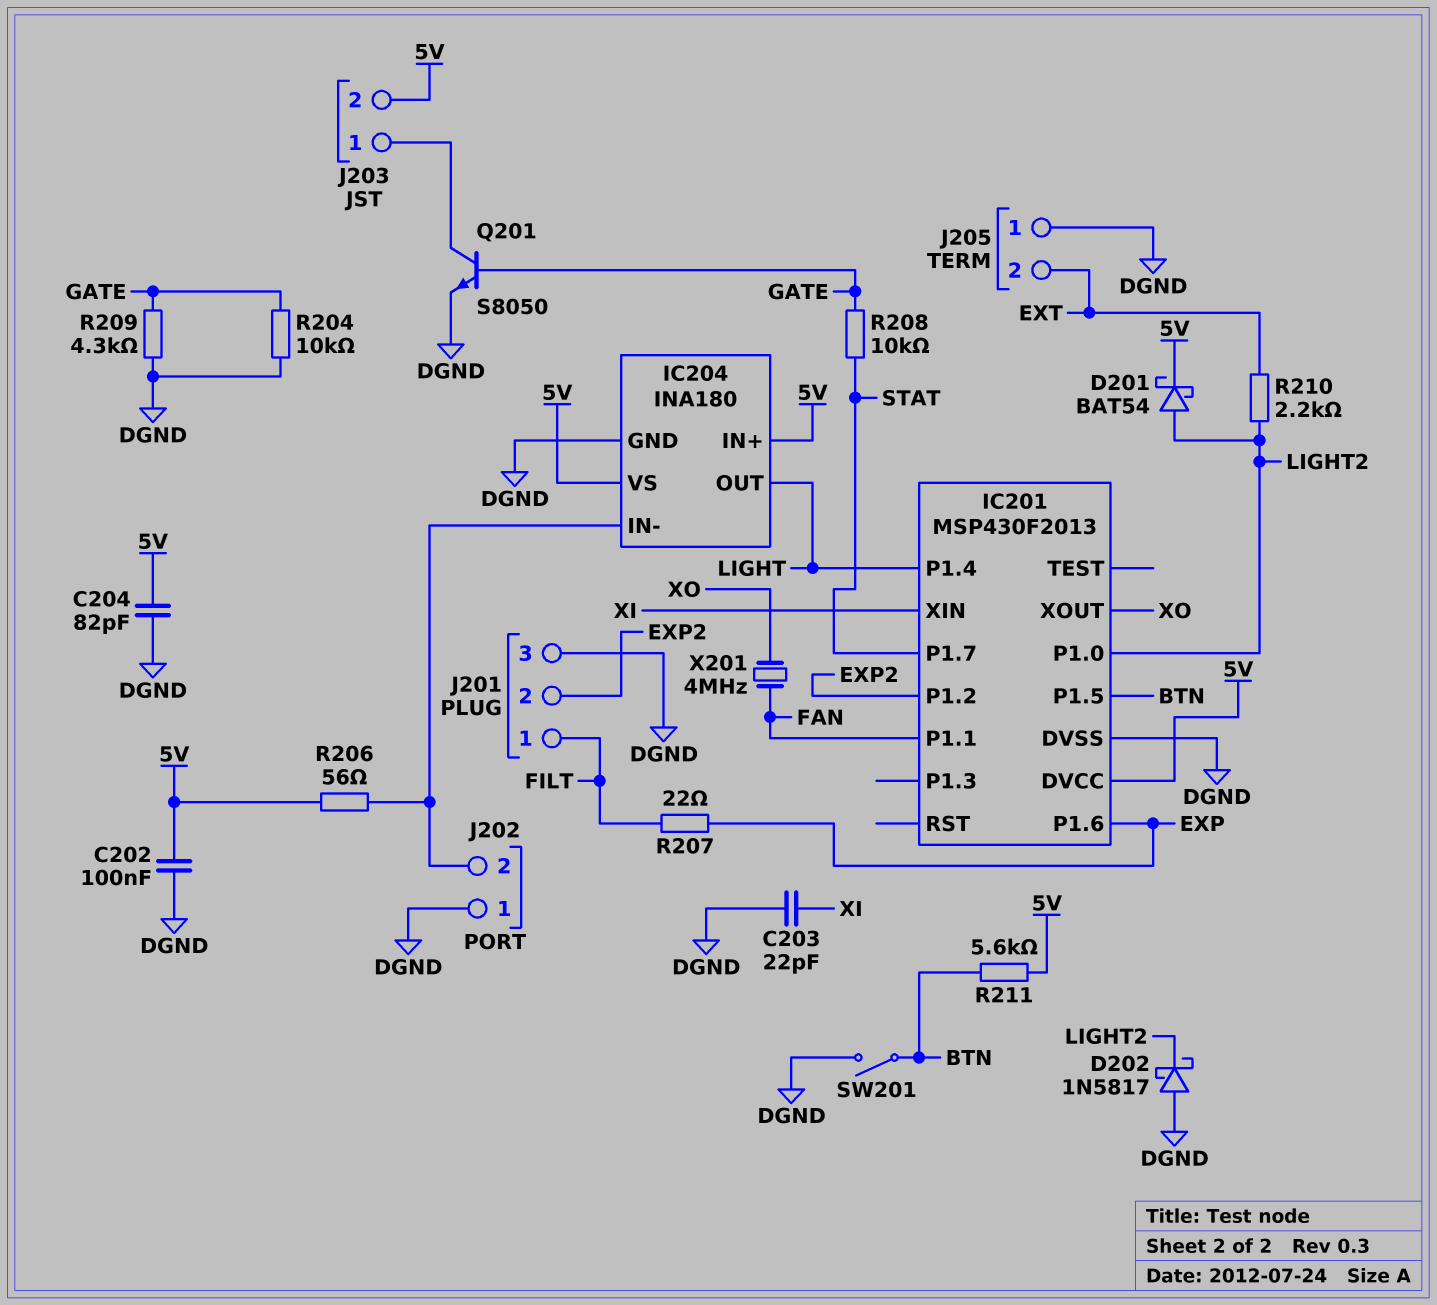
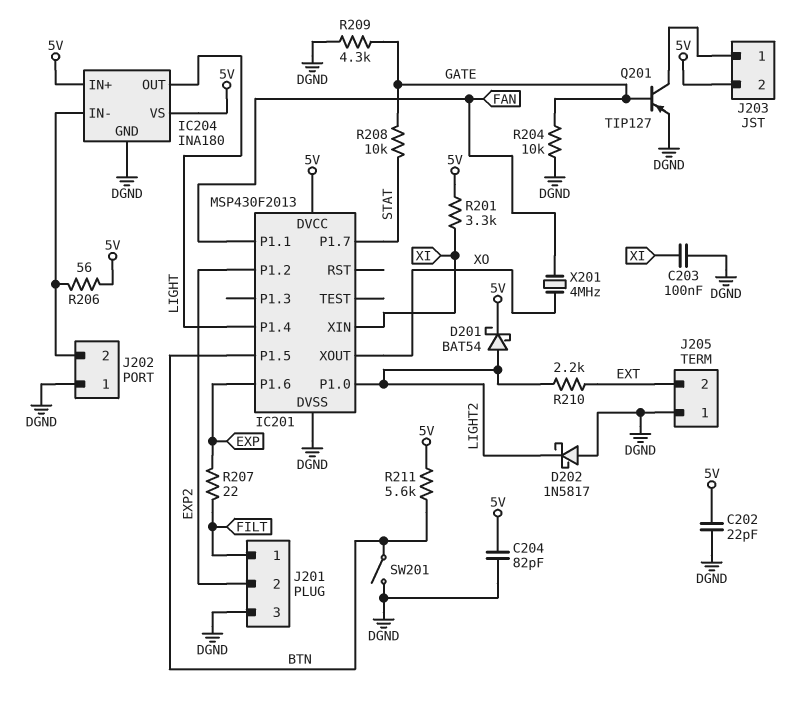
C202: 100nF (5V, DGND) -> 22pF (5V, DGND)
C203: 22pF (DGND, XI) -> 100nF (DGND, XI)
Q201: NPN S8050 (B GATE, C J203/1, E DGND) -> PNP TIP127 (B GATE, C J203/1, E DGND)
R201: none -> 3.3k (5V, XI)

